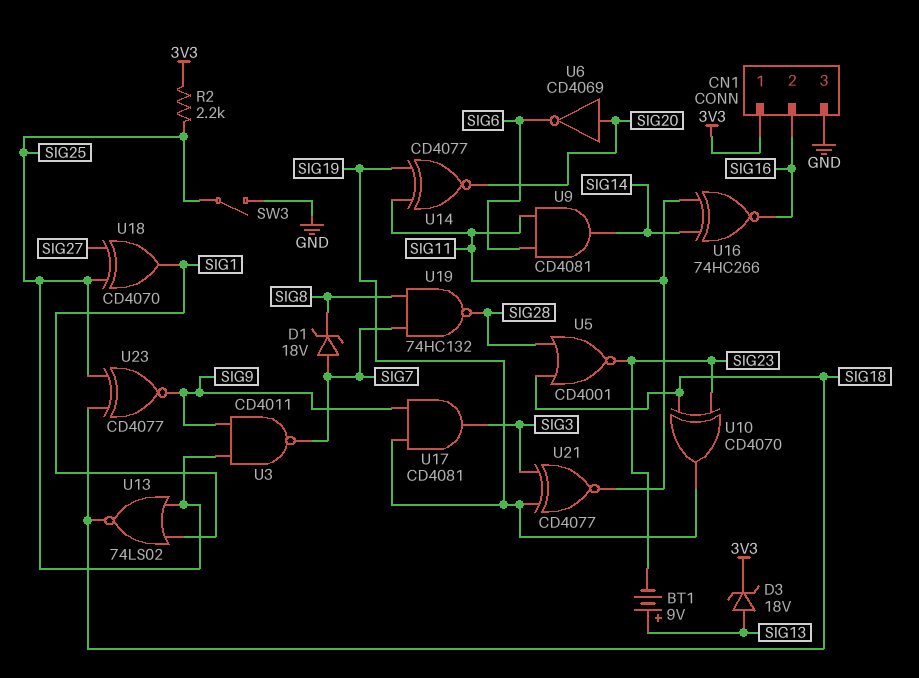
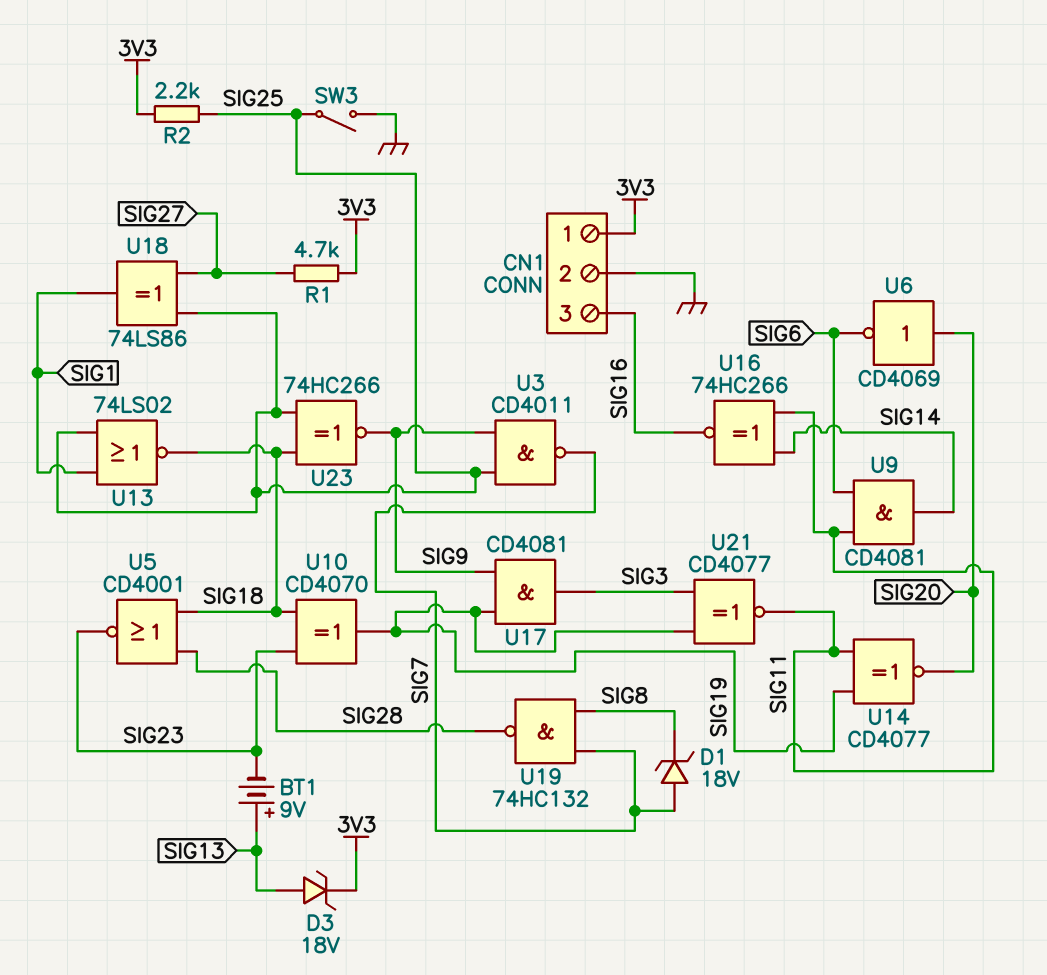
CN1 pin 2: SIG16 -> GND
CN1 pin 3: GND -> SIG16
R1: none -> 4.7k (3V3, SIG27)
U18: XOR CD4070 (in SIG25, in SIG27, out SIG1) -> XOR 74LS86 (in SIG25, in SIG27, out SIG1)
U23: XNOR CD4077 (in SIG18, in SIG25, out SIG9) -> XNOR 74HC266 (in SIG18, in SIG25, out SIG9)

